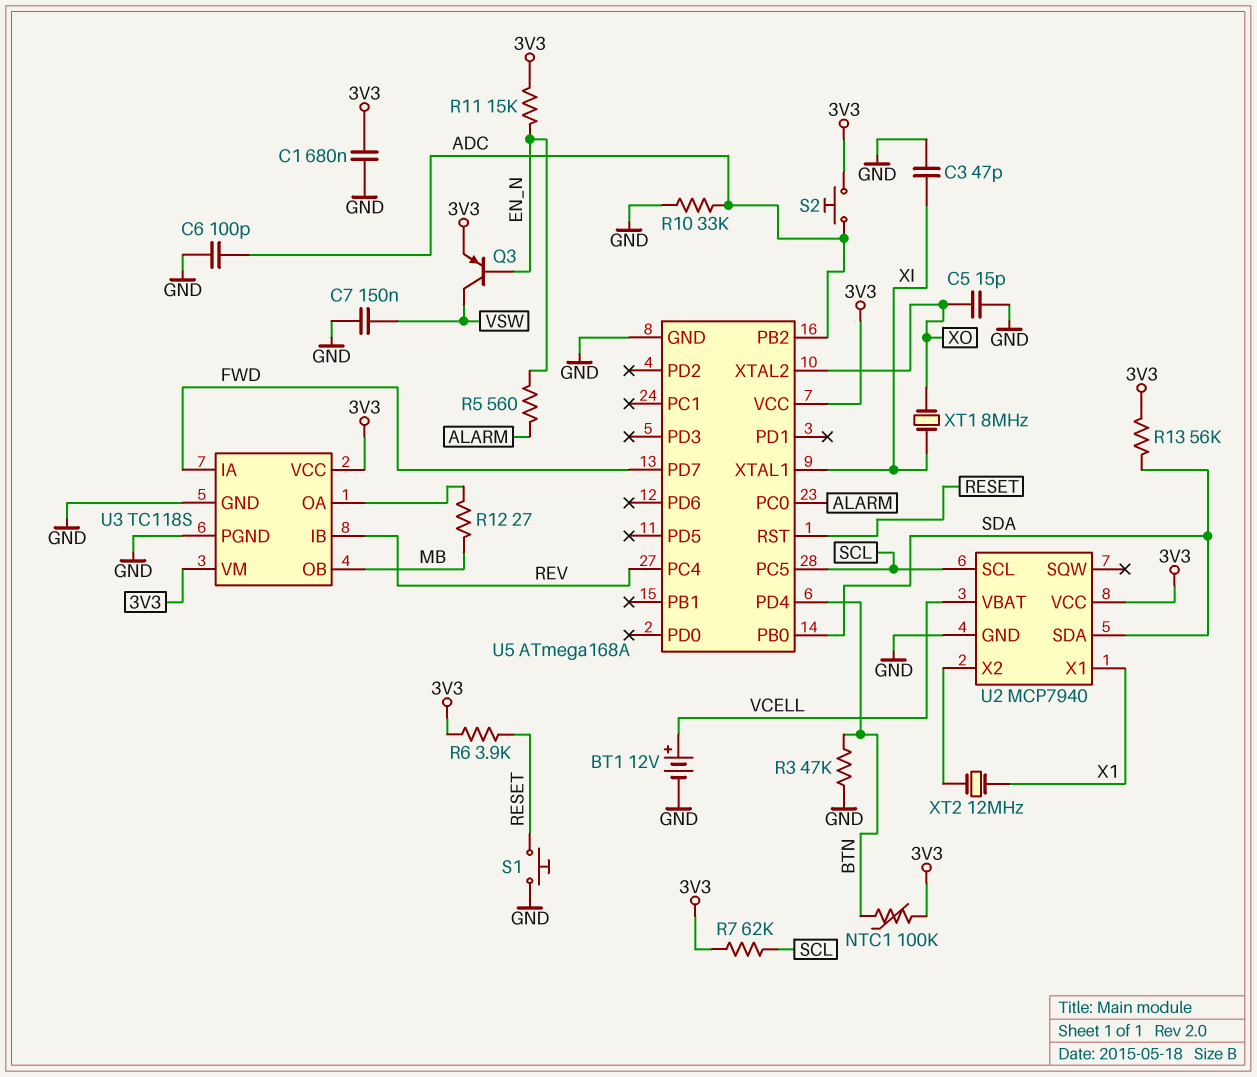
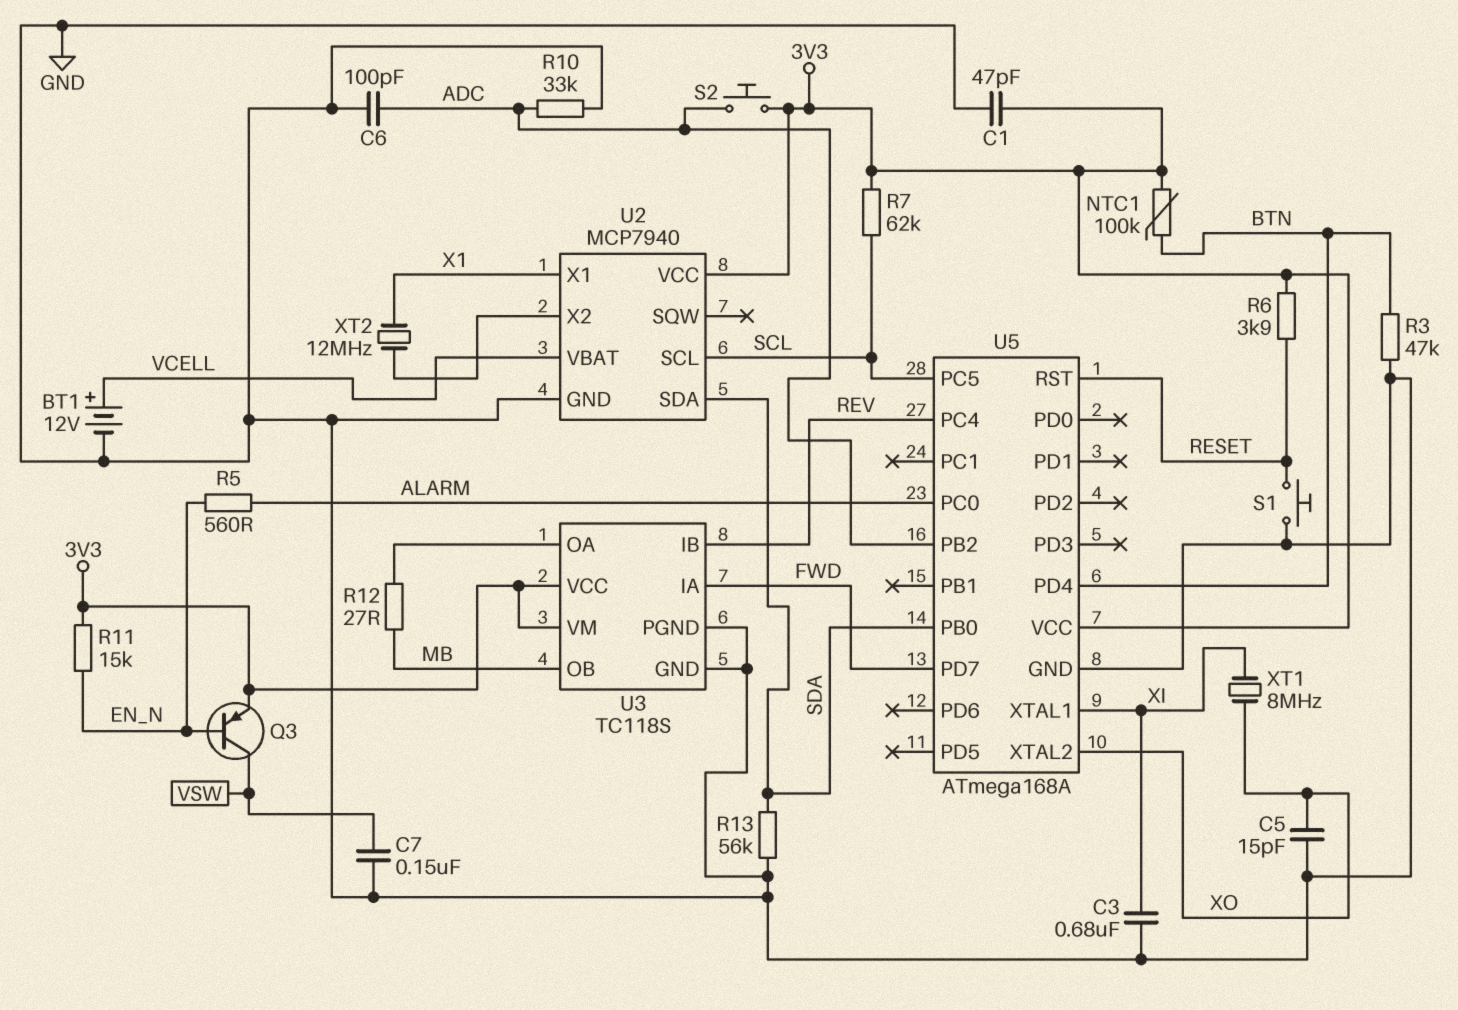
C1: 680nF (3V3, GND) -> 47pF (3V3, GND)
C3: 47pF (GND, XI) -> 680nF (GND, XI)
R13: 56k (3V3, SDA) -> 56k (GND, SDA)

